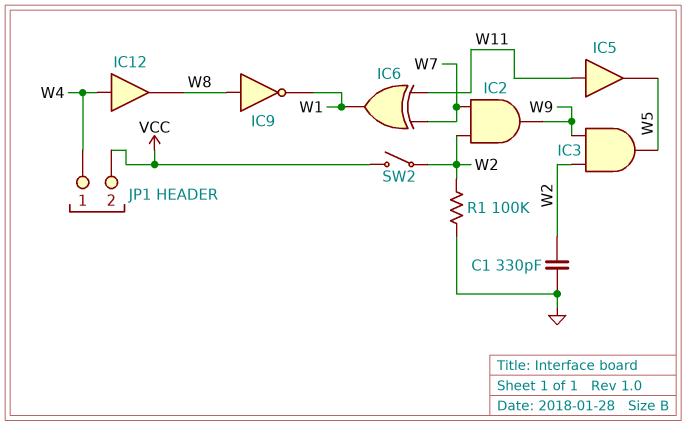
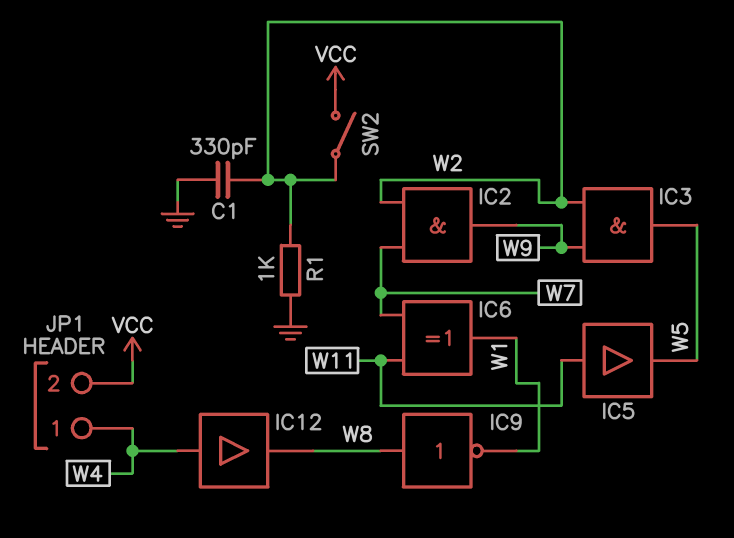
R1: 100k (GND, W2) -> 1k (GND, W2)

